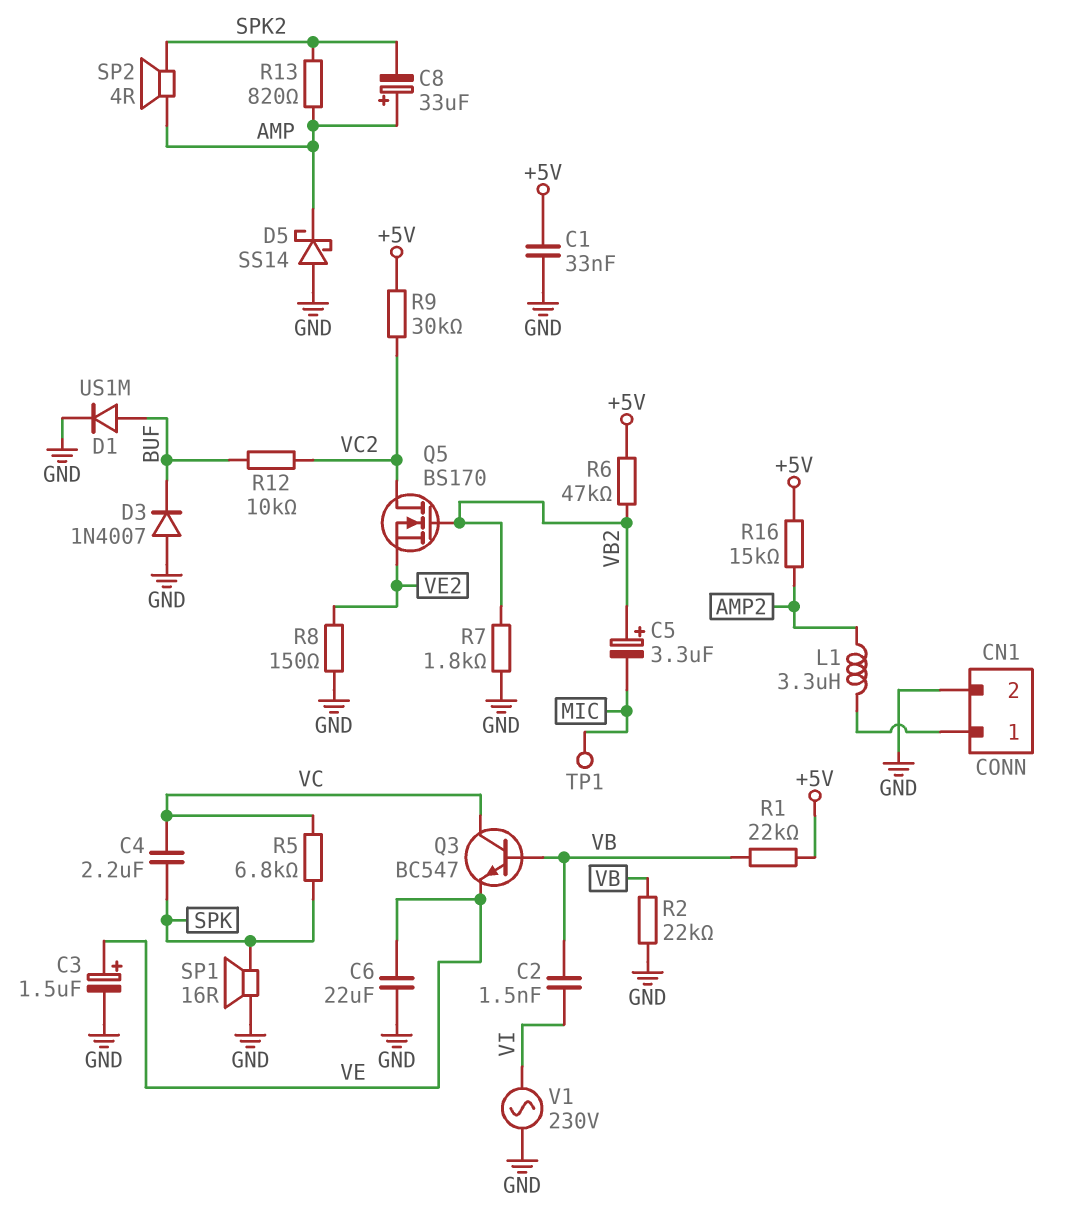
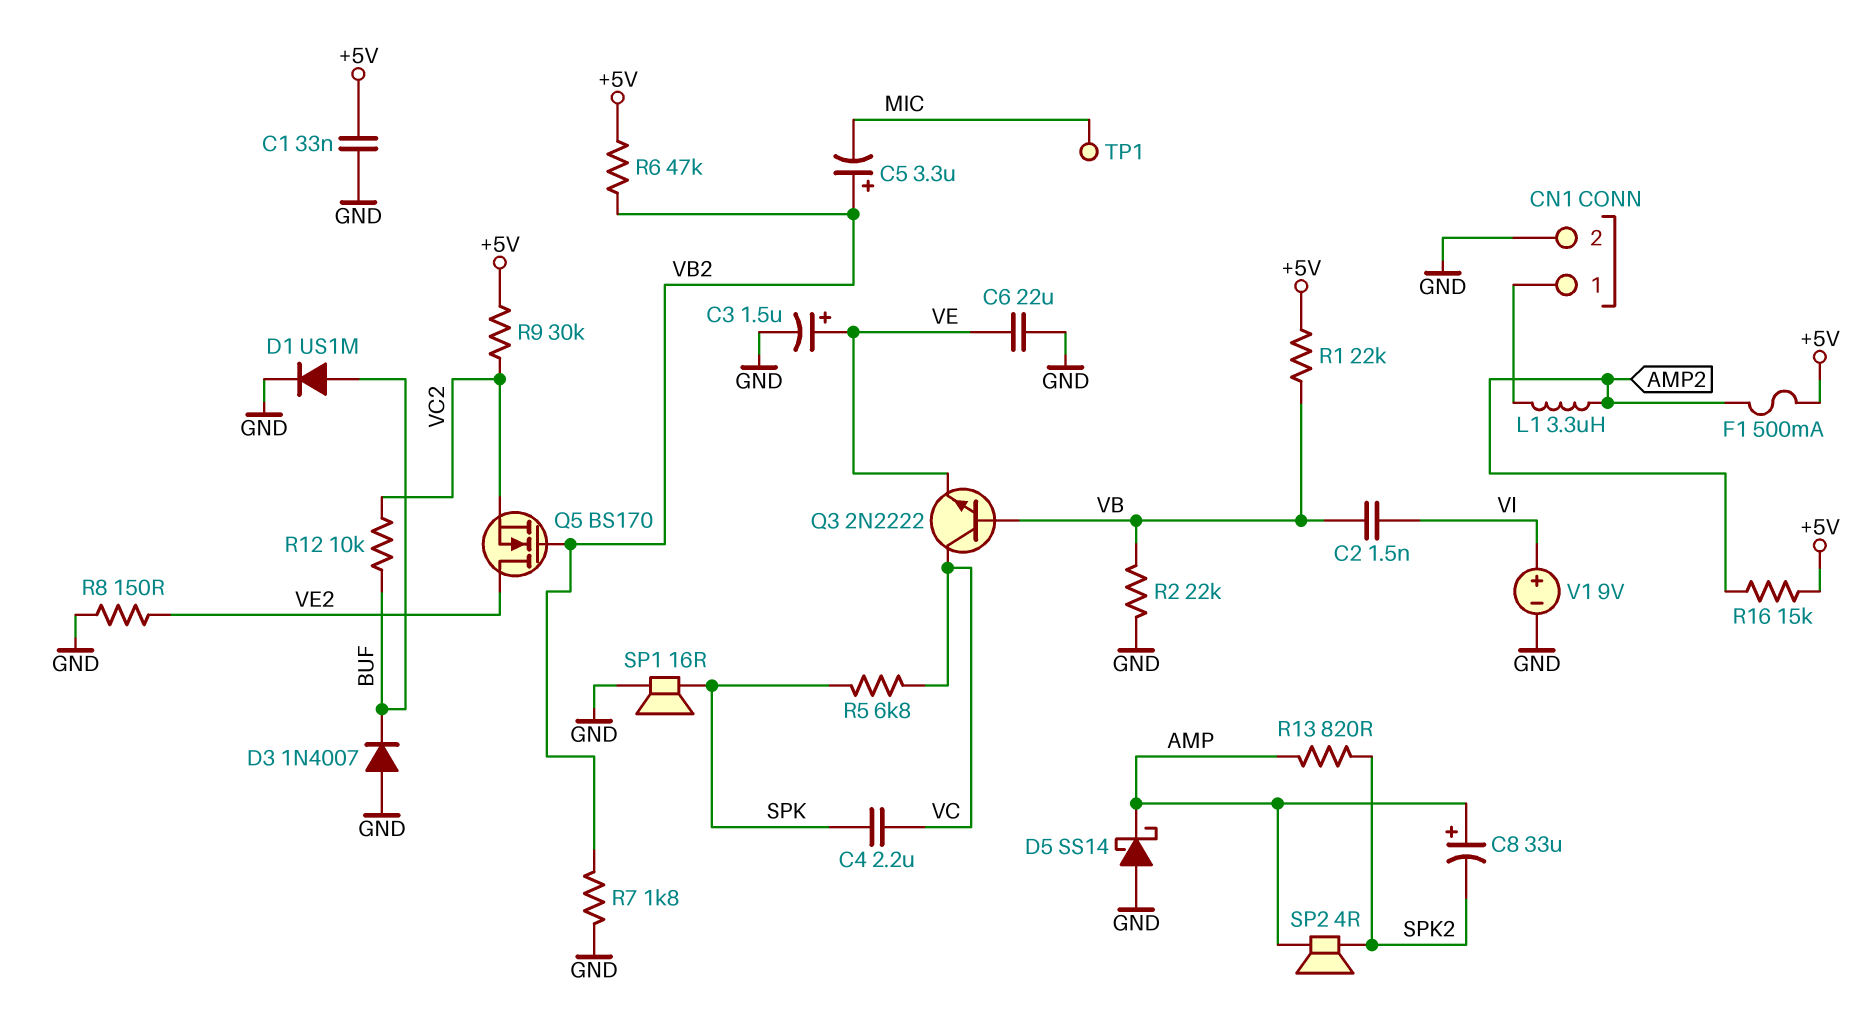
F1: none -> 500mA (+5V, AMP2)
Q3: NPN BC547 (B VB, C VC, E VE) -> NPN 2N2222 (B VB, C VC, E VE)
Q5: NMOS BS170 (G VB2, D VC2, S VE2) -> NMOS BS170 (G VB2, D VE2, S VC2)
V1: AC 230V (GND, VI) -> 9V (plus VI, minus GND)

